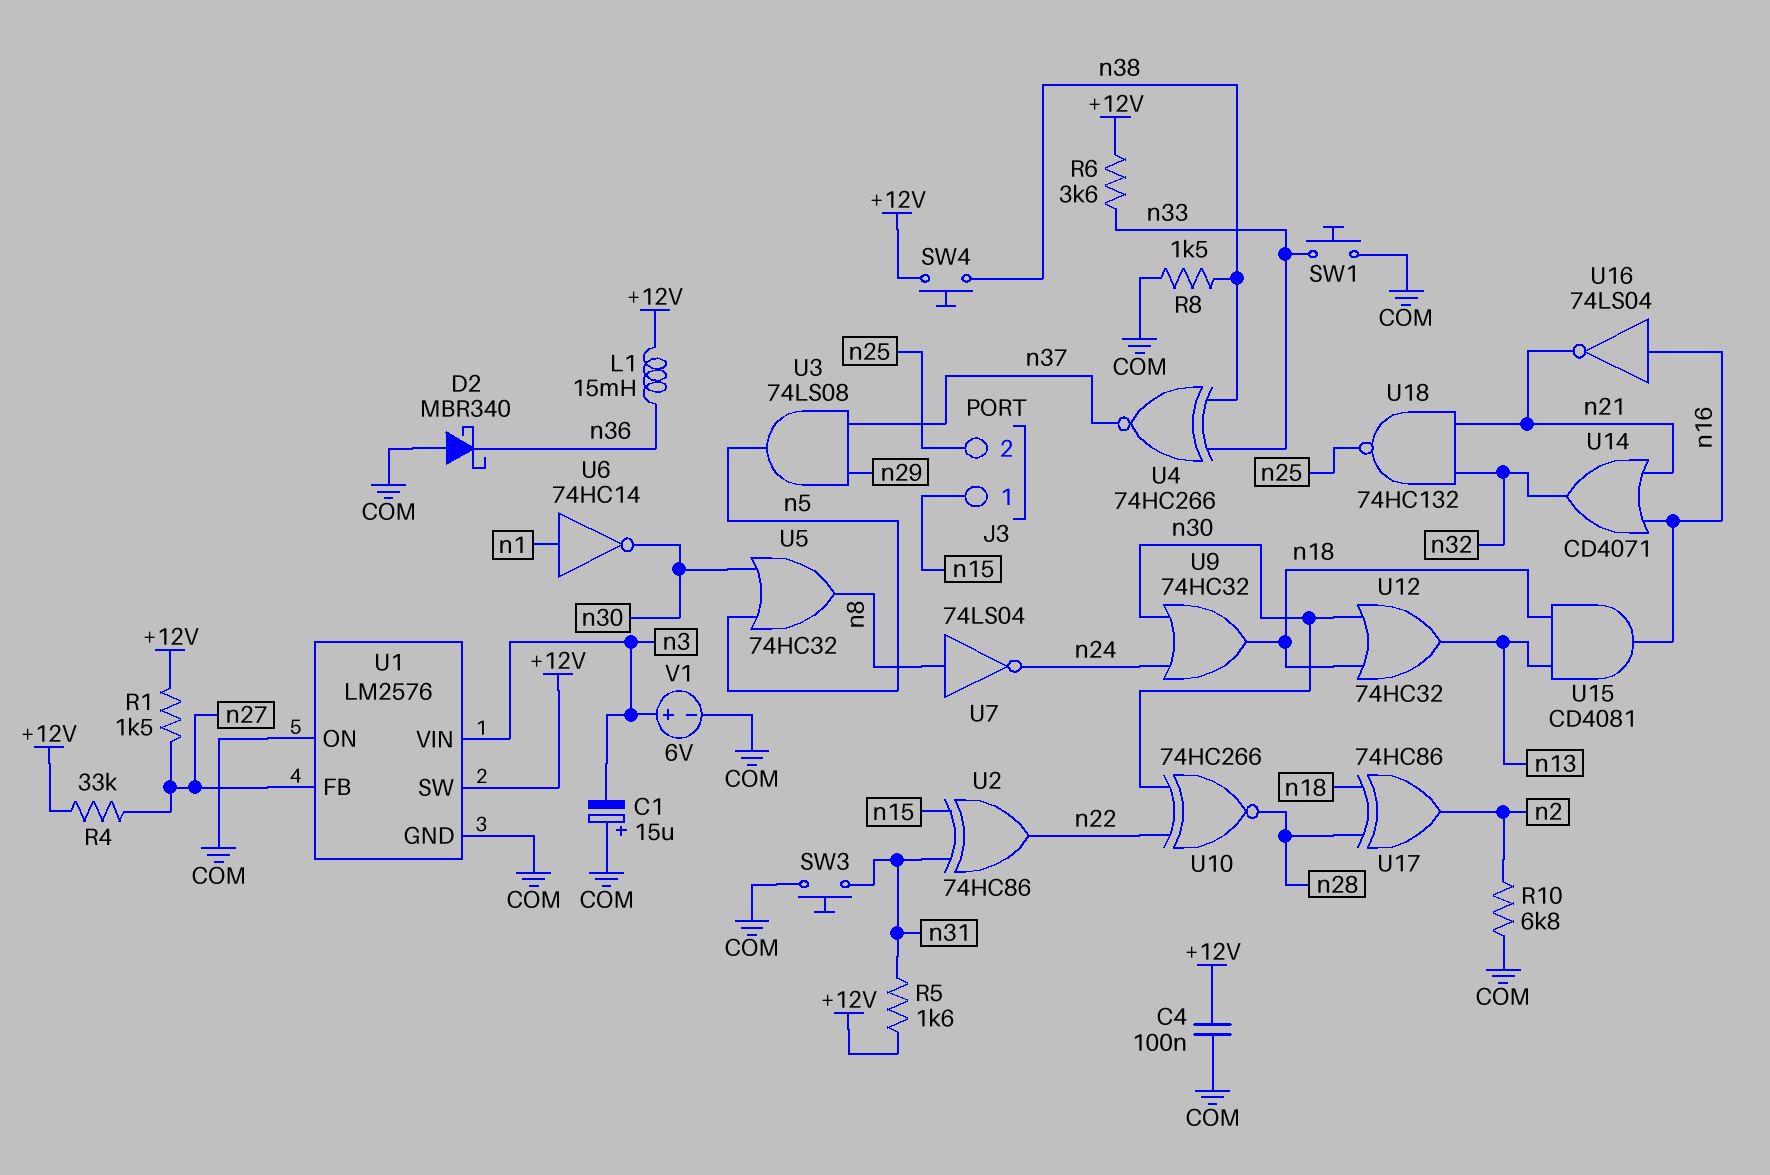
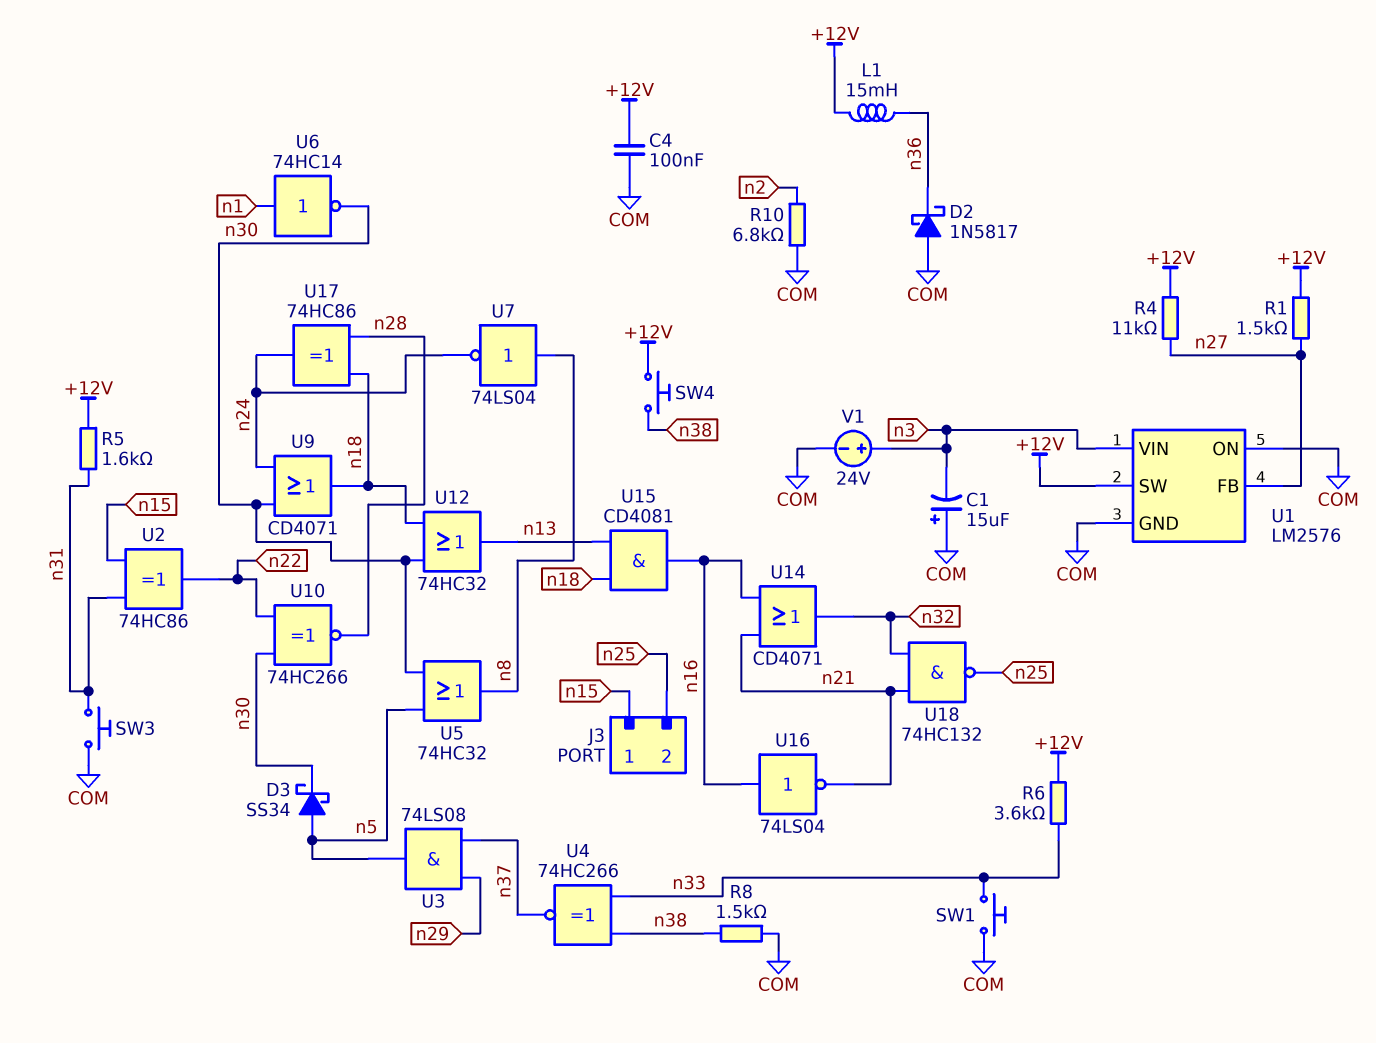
D2: schottky MBR340 (A COM, K n36) -> schottky 1N5817 (A COM, K n36)
D3: none -> schottky SS34 (A n5, K n30)
R4: 33k (+12V, n27) -> 11k (+12V, n27)
U9: OR 74HC32 (in n24, in n30, out n18) -> OR CD4071 (in n24, in n30, out n18)
U17: XOR 74HC86 (in n18, in n28, out n2) -> XOR 74HC86 (in n18, in n28, out n24)
V1: 6V (plus n3, minus COM) -> 24V (plus n3, minus COM)

